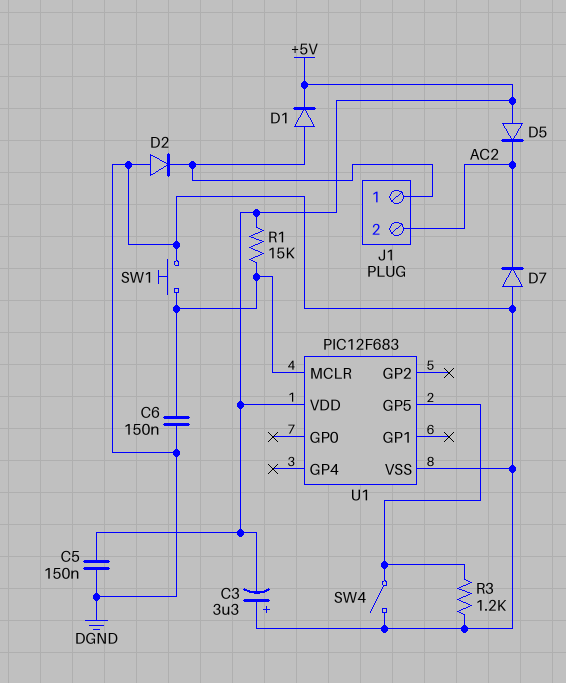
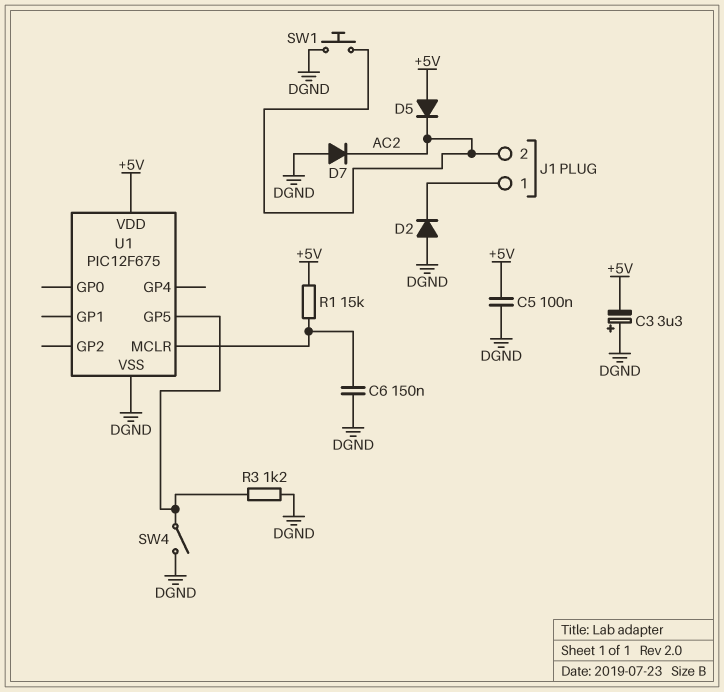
C5: 150nF (+5V, DGND) -> 100nF (+5V, DGND)
D1: diode (A J1/1, K +5V) -> none
SW1: button (DGND, U1/MCLR) -> button (AC2, DGND)
U1: PIC12F683 -> PIC12F675

